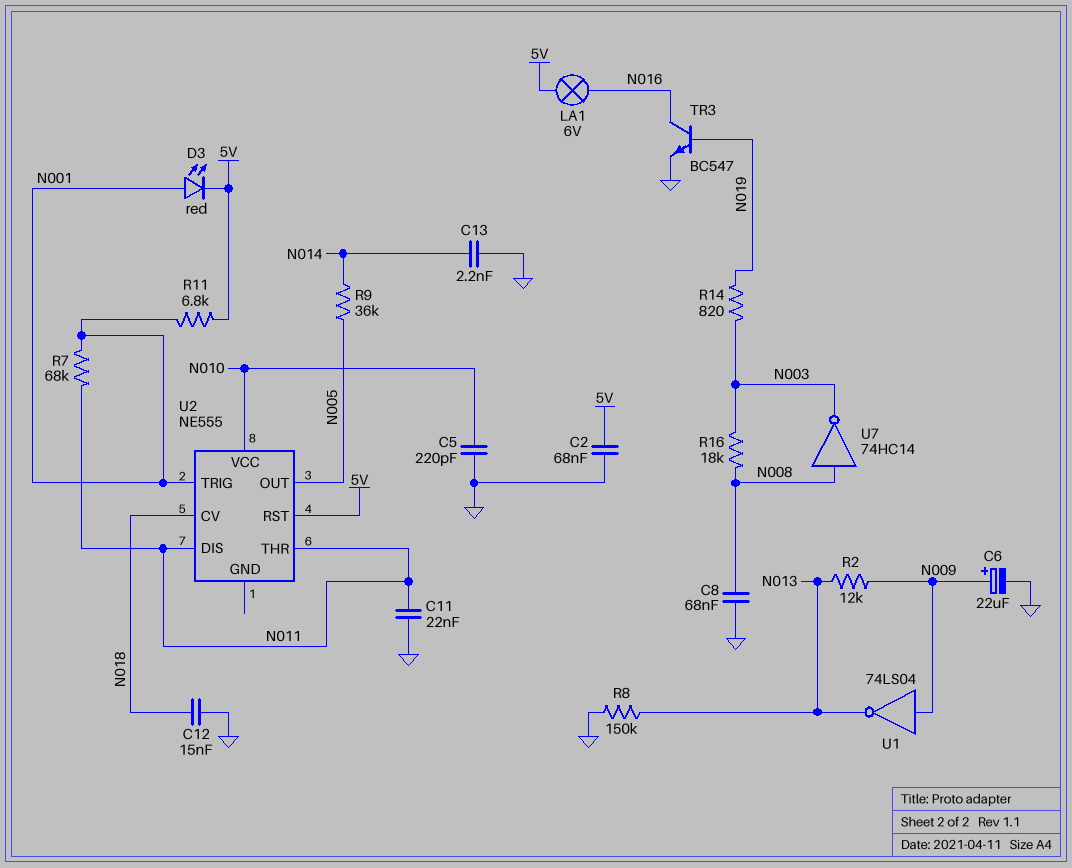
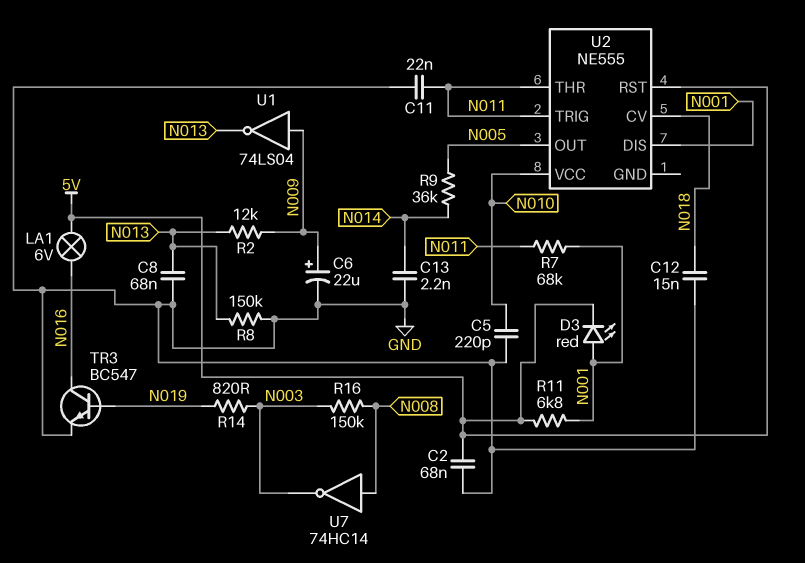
C8: 68nF (GND, N008) -> 68nF (GND, N013)
R16: 18k (N003, N008) -> 150k (N003, N008)
U2 pin DIS: N011 -> N001
U2 pin TRIG: N001 -> N011

